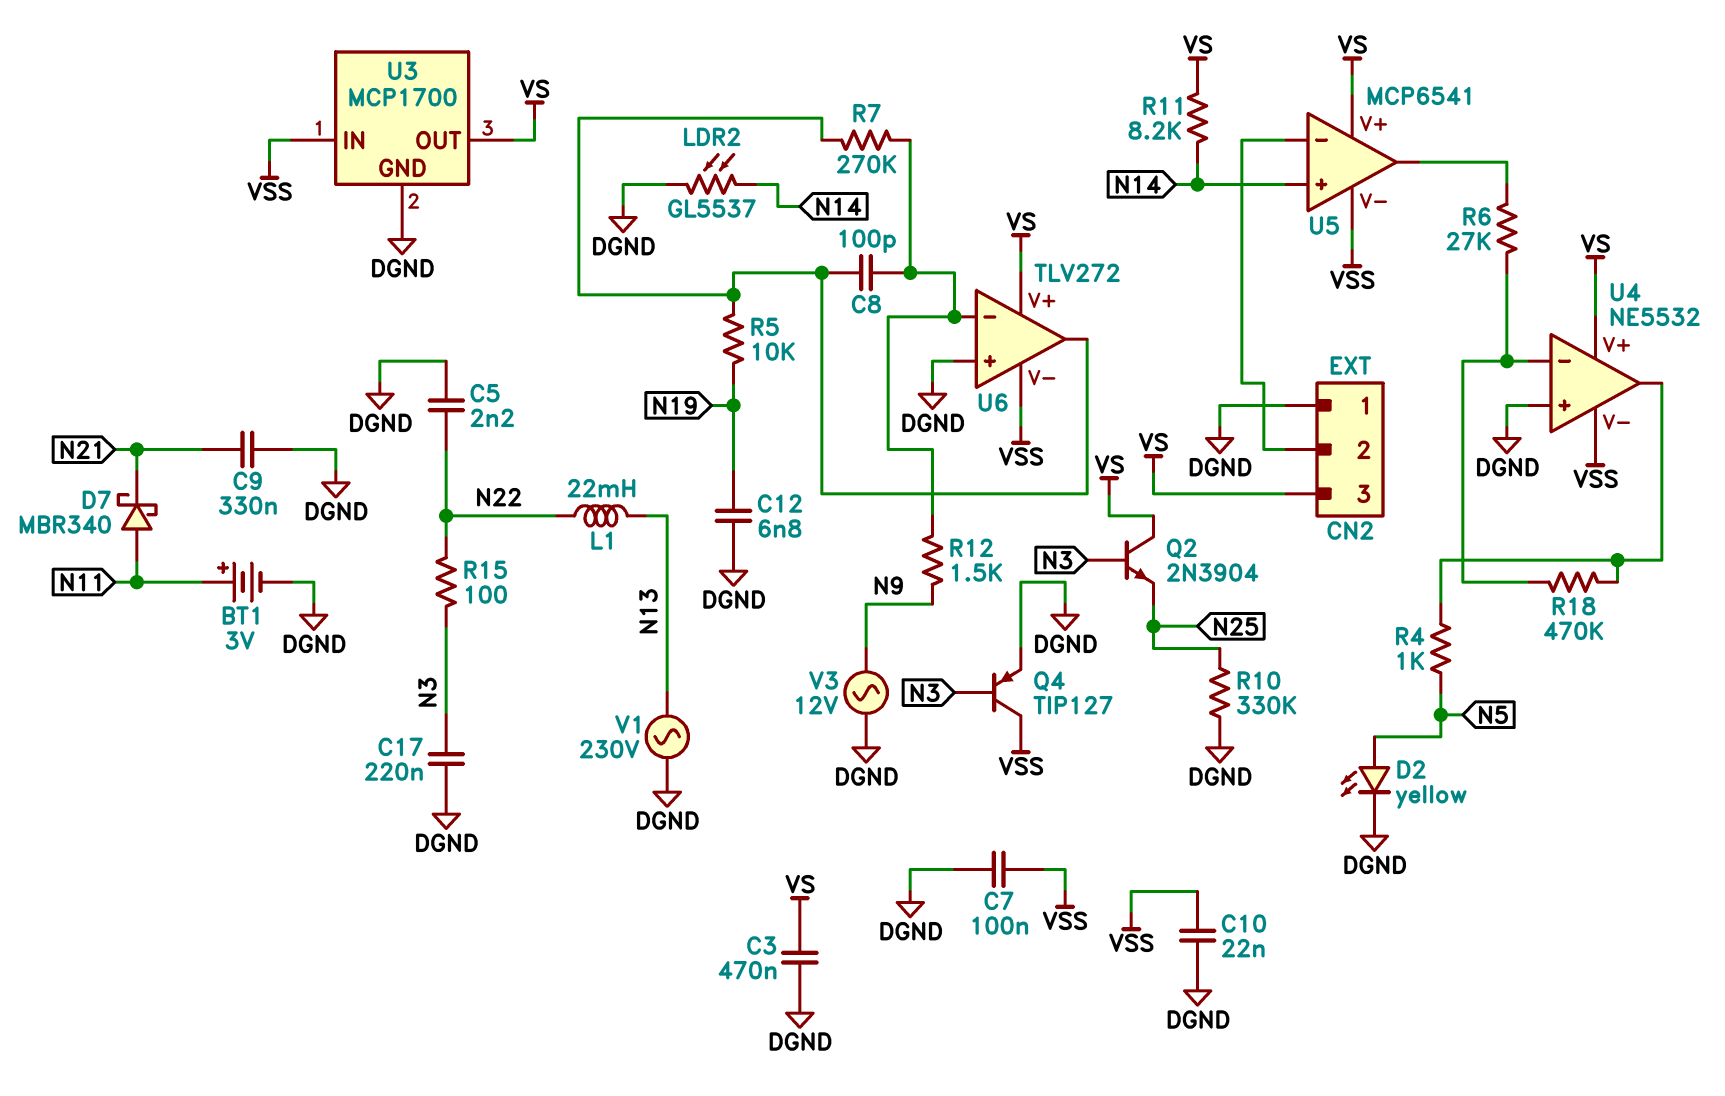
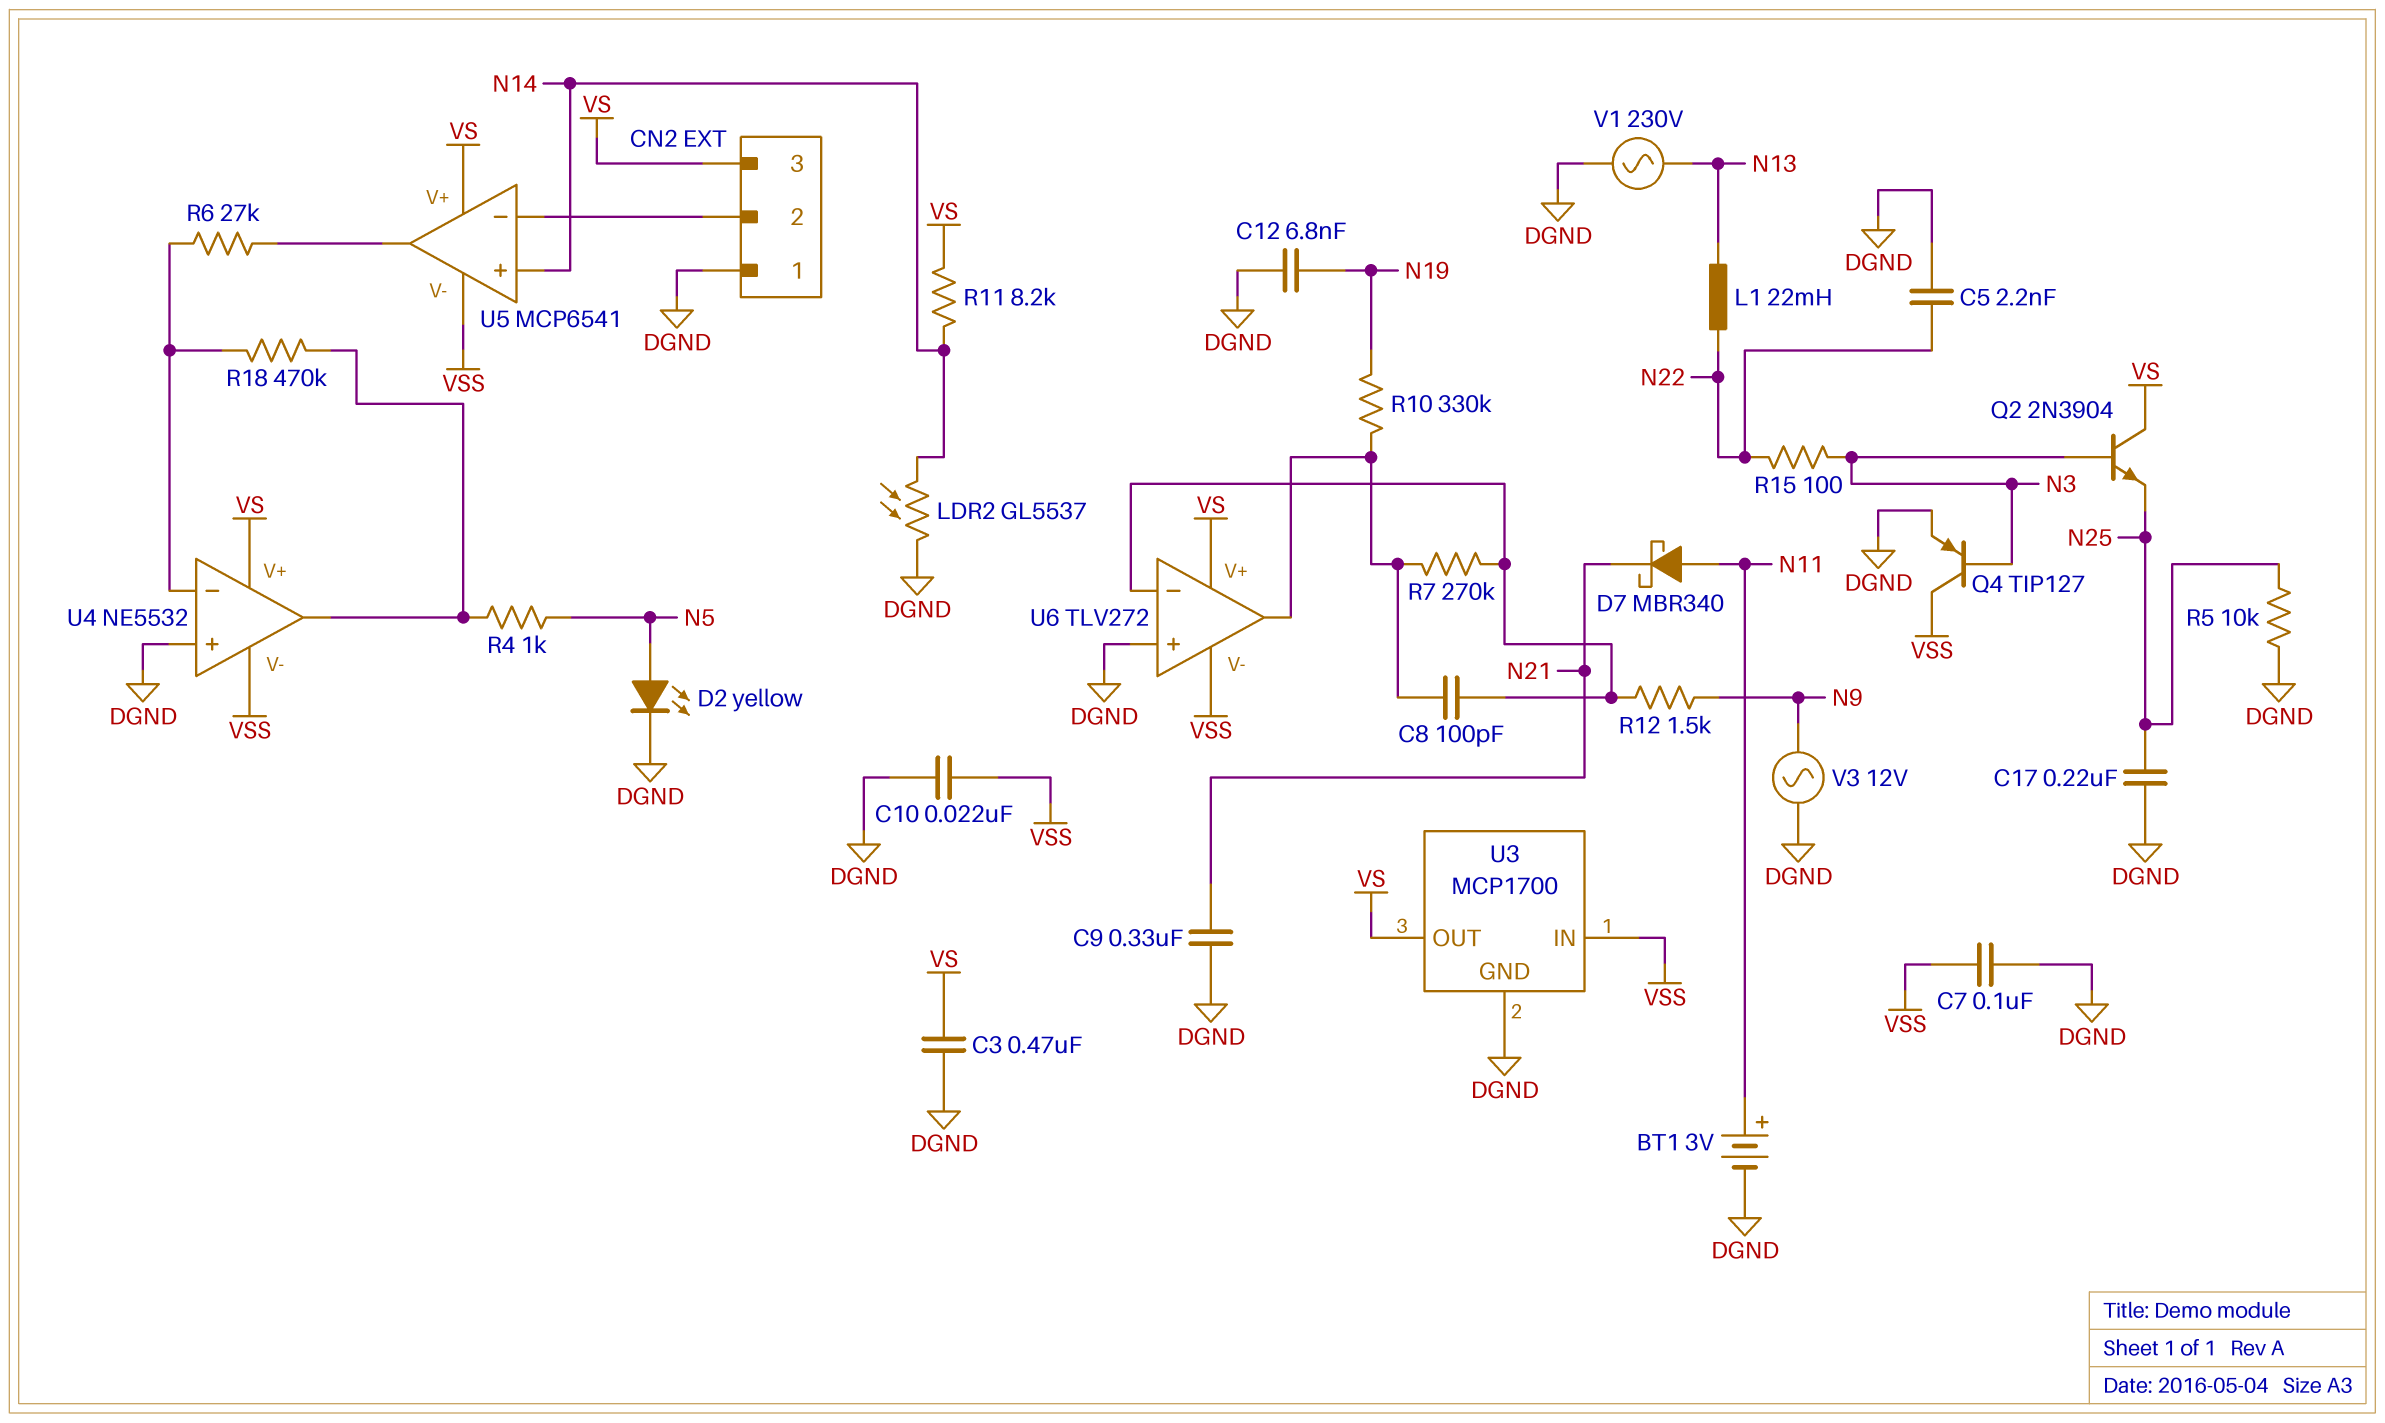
C17: 220nF (DGND, N3) -> 220nF (DGND, N25)
R5: 10k (N19, U6/out) -> 10k (DGND, N25)
R10: 330k (DGND, N25) -> 330k (N19, U6/out)

